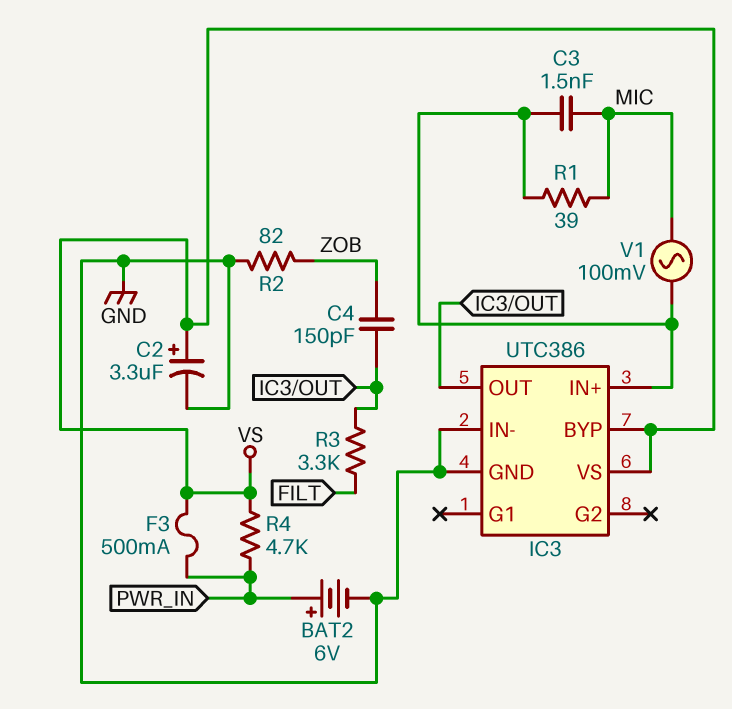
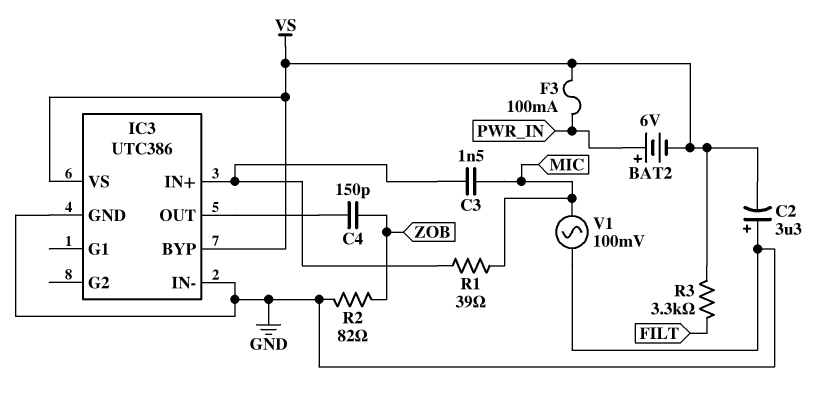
BAT2: 6V (plus PWR_IN, minus GND) -> 6V (plus PWR_IN, minus VS)
C2: 3.3uF (plus VS, minus GND) -> 3.3uF (plus GND, minus VS)
F3: 500mA (PWR_IN, VS) -> 100mA (PWR_IN, VS)
R3: 3.3k (FILT, IC3/OUT) -> 3.3k (FILT, VS)
R4: 4.7k (PWR_IN, VS) -> none
V1: AC 100mV (IC3/IN+, MIC) -> AC 100mV (GND, MIC)

